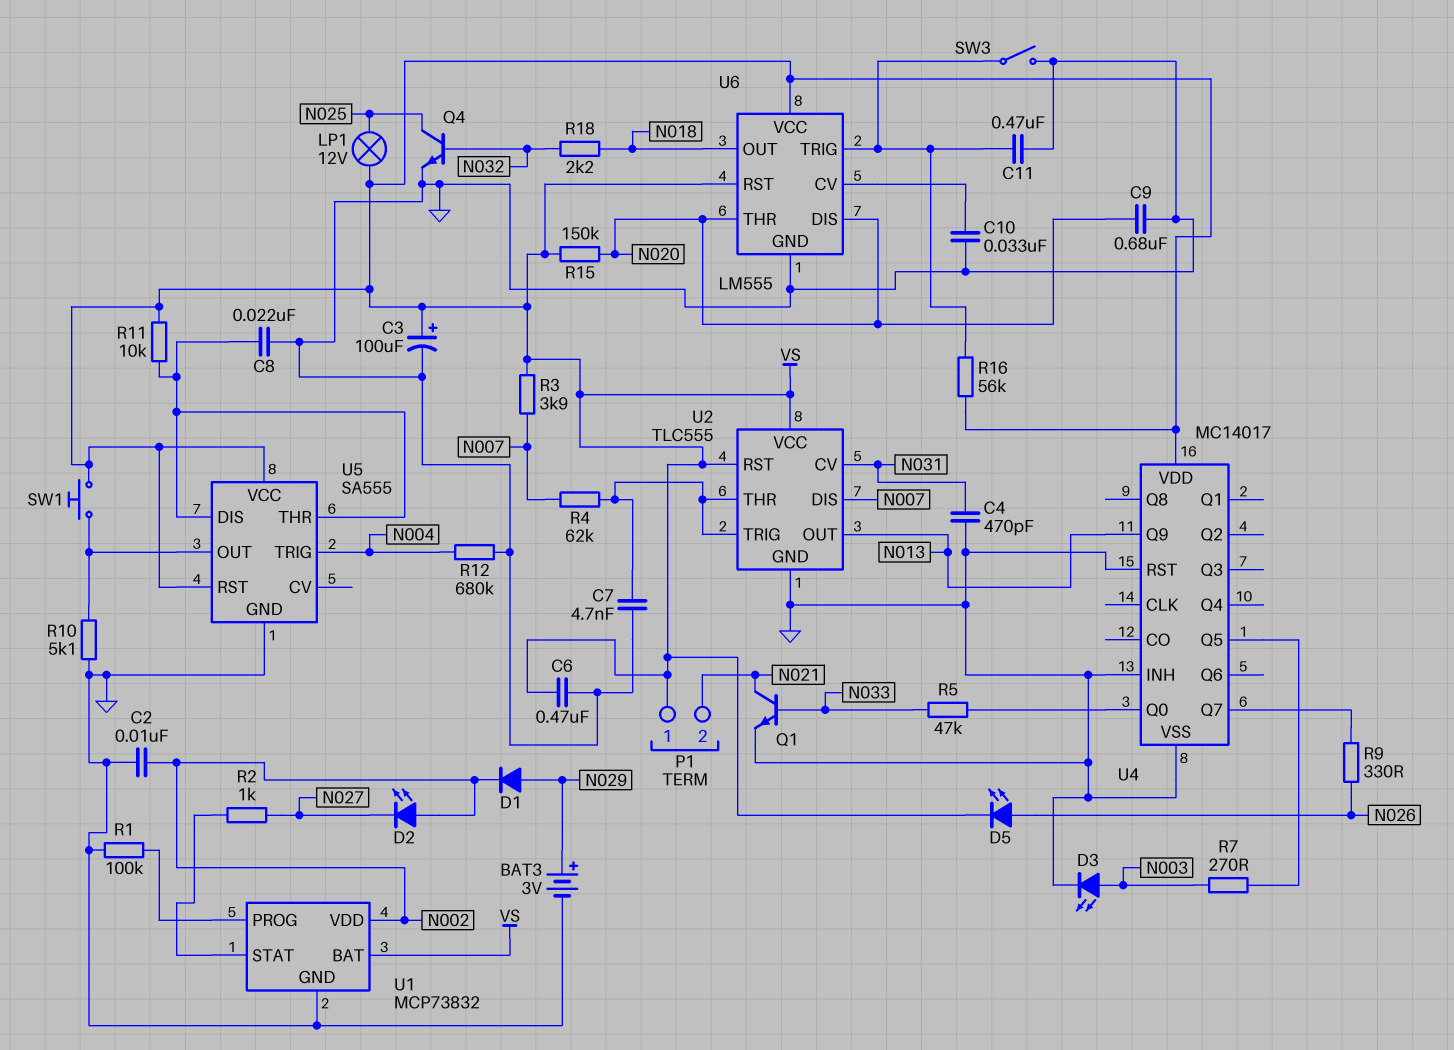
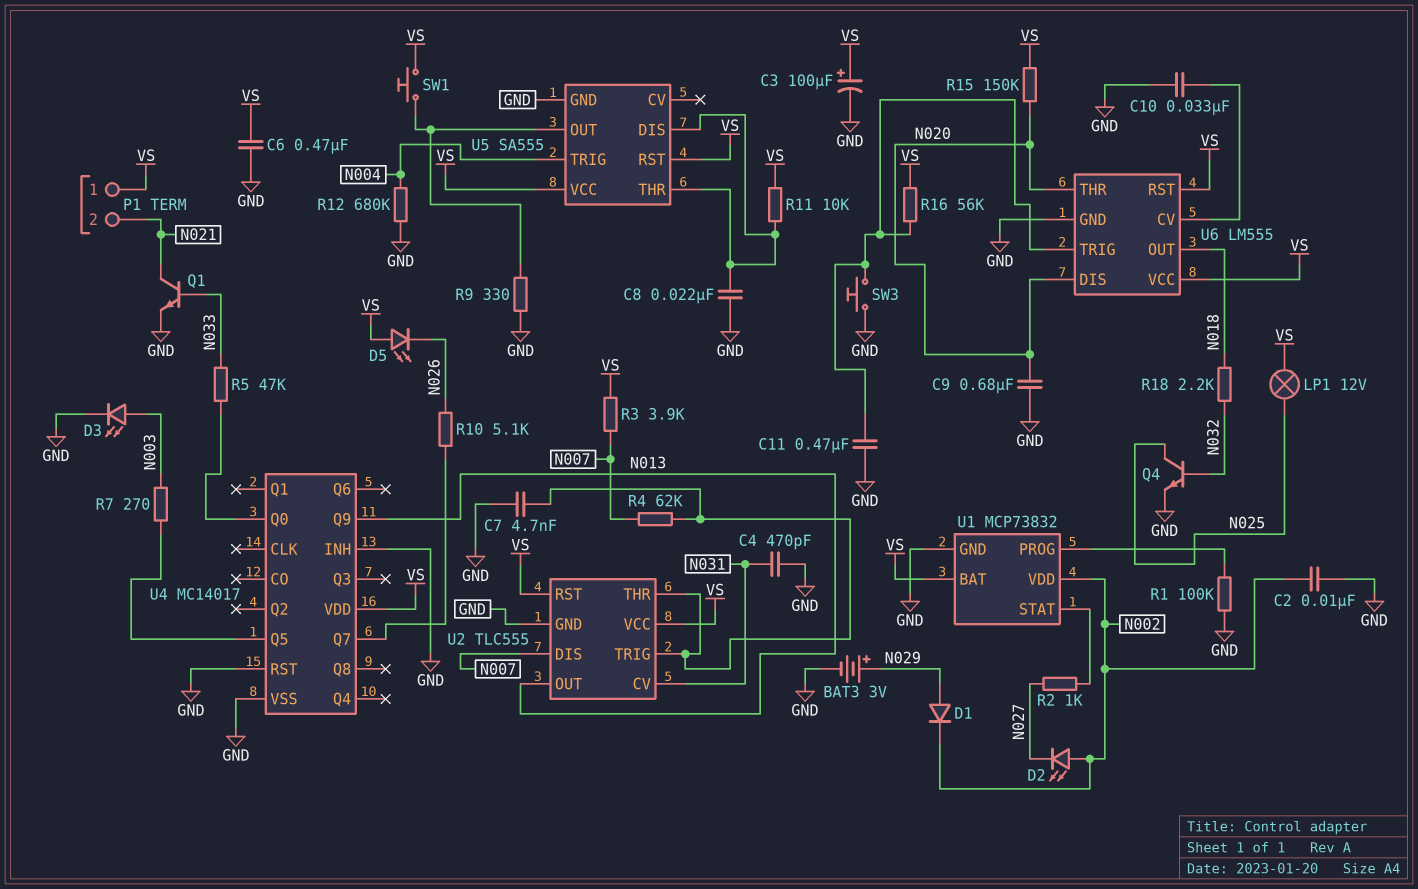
D5: LED (A N026, K VS) -> LED (A VS, K N026)
R9: 330 (N026, U4/Q7) -> 330 (GND, U5/OUT)
R10: 5.1k (GND, U5/OUT) -> 5.1k (N026, U4/Q7)
SW3: switch (GND, U6/TRIG) -> button (GND, U6/TRIG)

